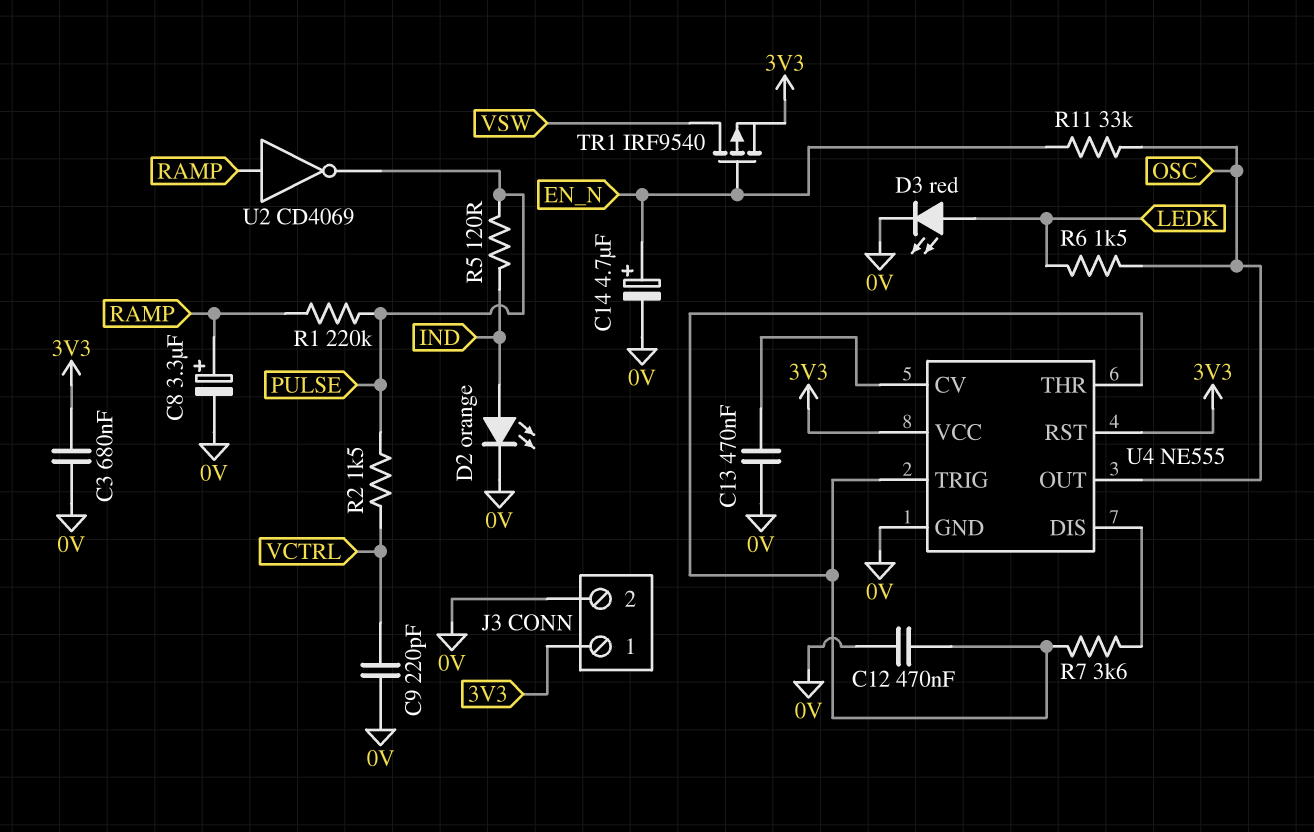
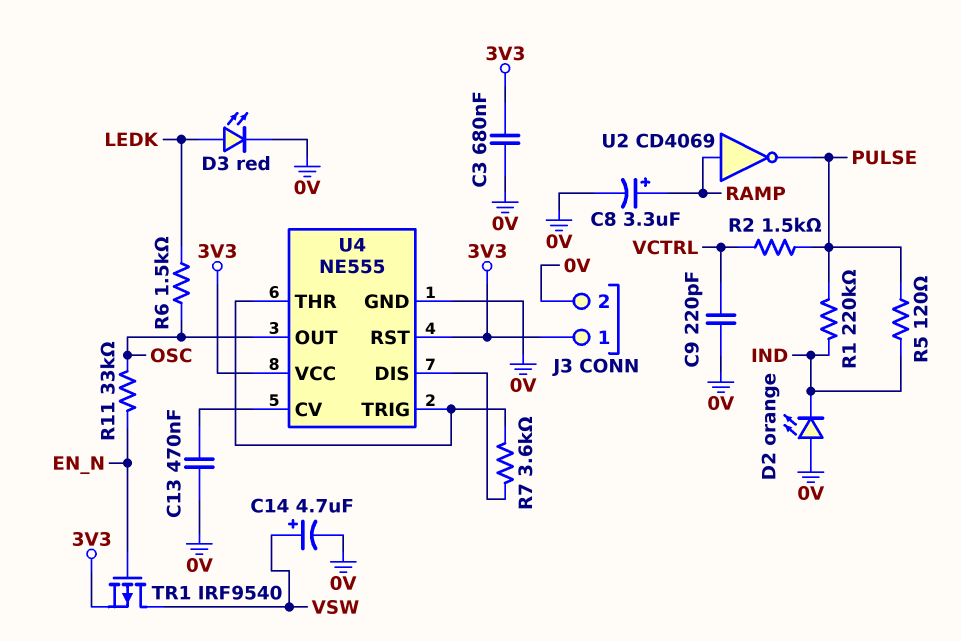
C12: 470nF (0V, U4/THR) -> none
C14: 4.7uF (plus EN_N, minus 0V) -> 4.7uF (plus VSW, minus 0V)
D2: LED orange (A IND, K 0V) -> LED orange (A 0V, K IND)
R1: 220k (PULSE, RAMP) -> 220k (IND, PULSE)

